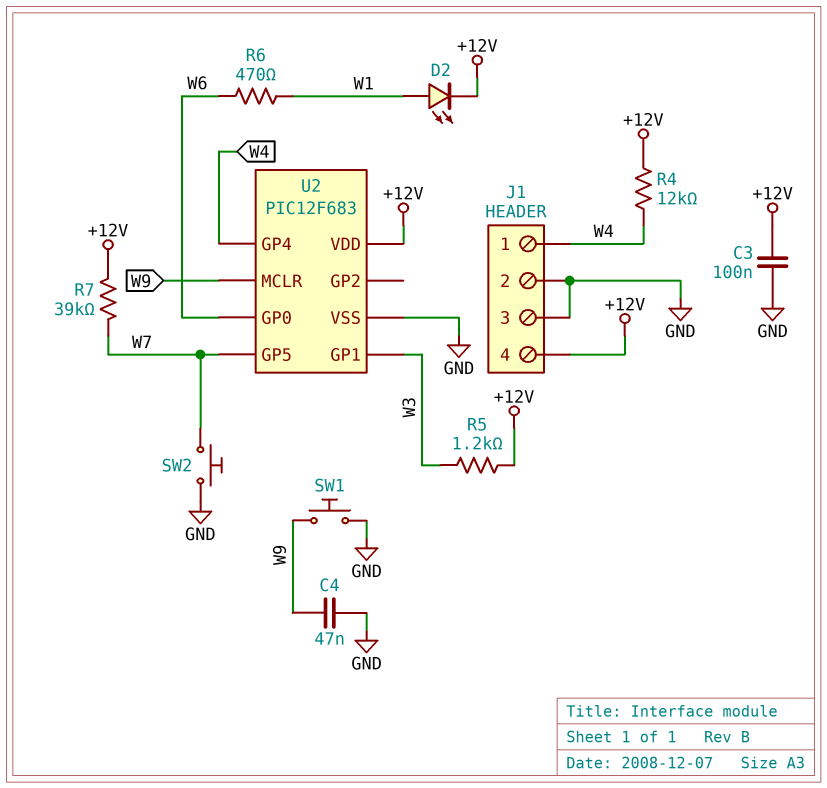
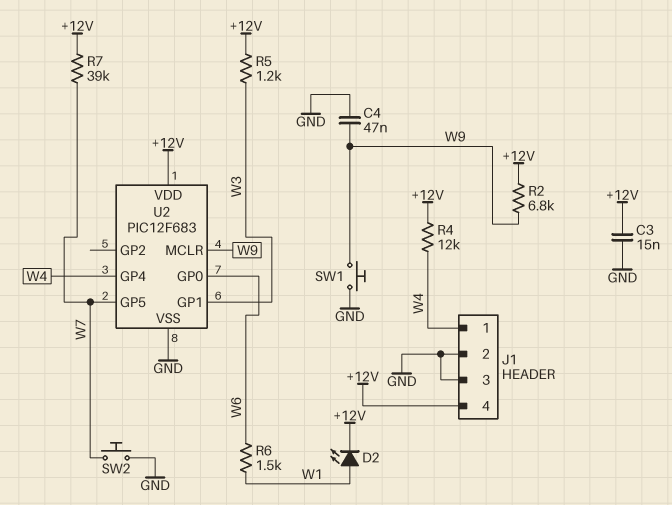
C3: 100nF (+12V, GND) -> 15nF (+12V, GND)
R2: none -> 6.8k (+12V, W9)
R6: 470 (W1, W6) -> 1.5k (W1, W6)

